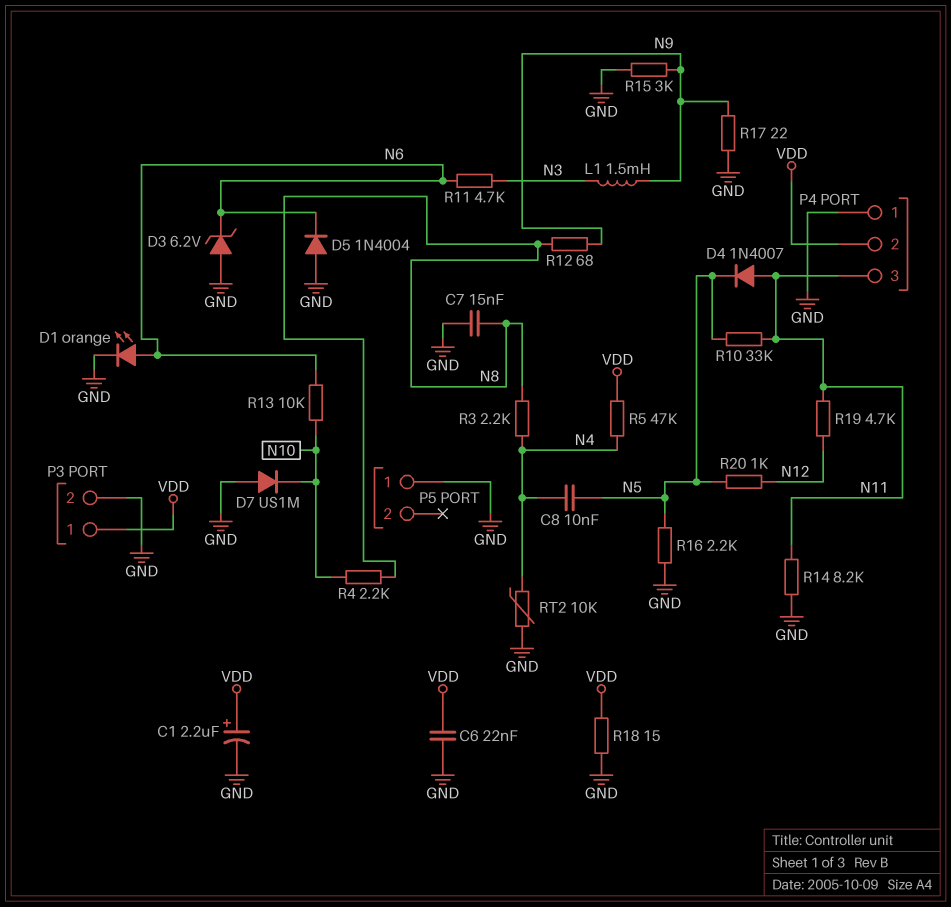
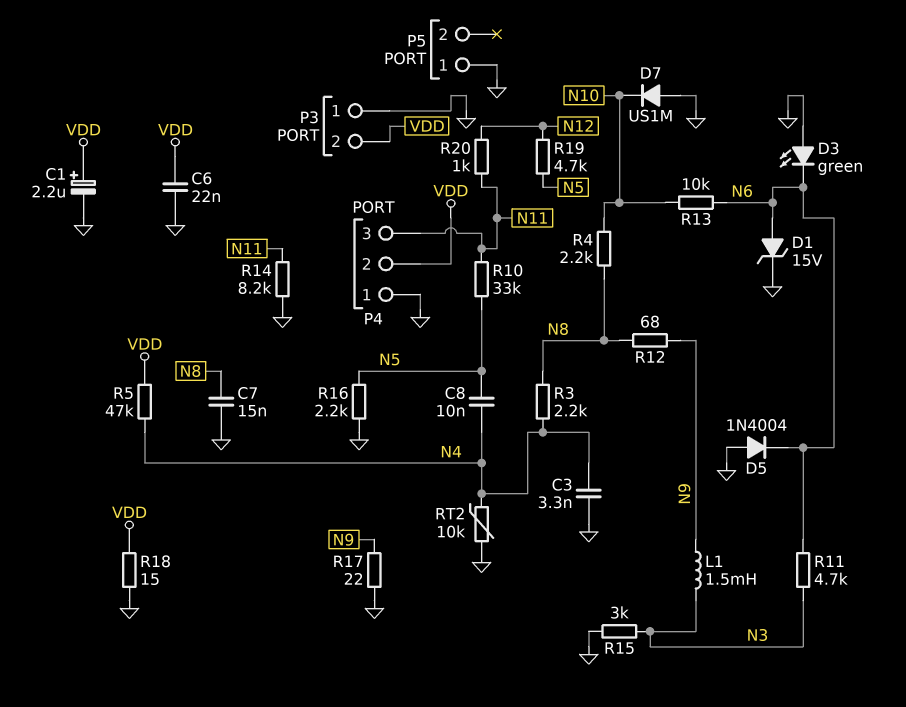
C3: none -> 3.3nF (GND, N4)
D1: LED orange (A N6, K GND) -> zener 15V (A N6, K GND)
D3: zener 6.2V (A GND, K N6) -> LED green (A GND, K N6)
D4: diode 1N4007 (A N11, K N5) -> none
P3 pin 1: VDD -> GND
P3 pin 2: GND -> VDD
R15: 3k (GND, N9) -> 3k (GND, N3)
R19: 4.7k (N11, N12) -> 4.7k (N5, N12)
R20: 1k (N5, N12) -> 1k (N11, N12)

